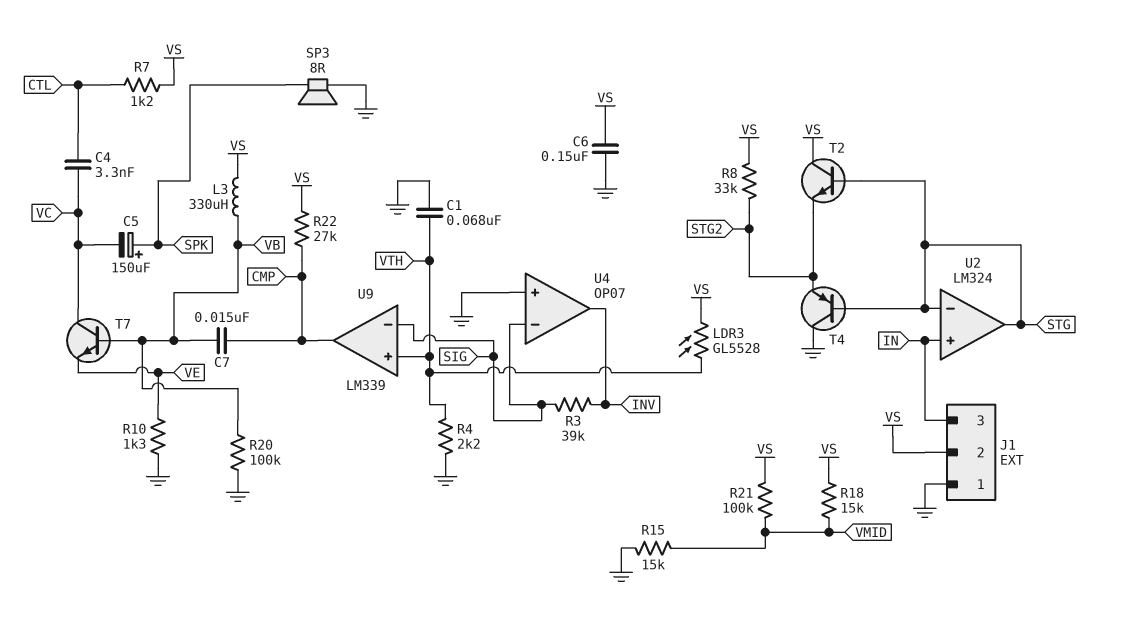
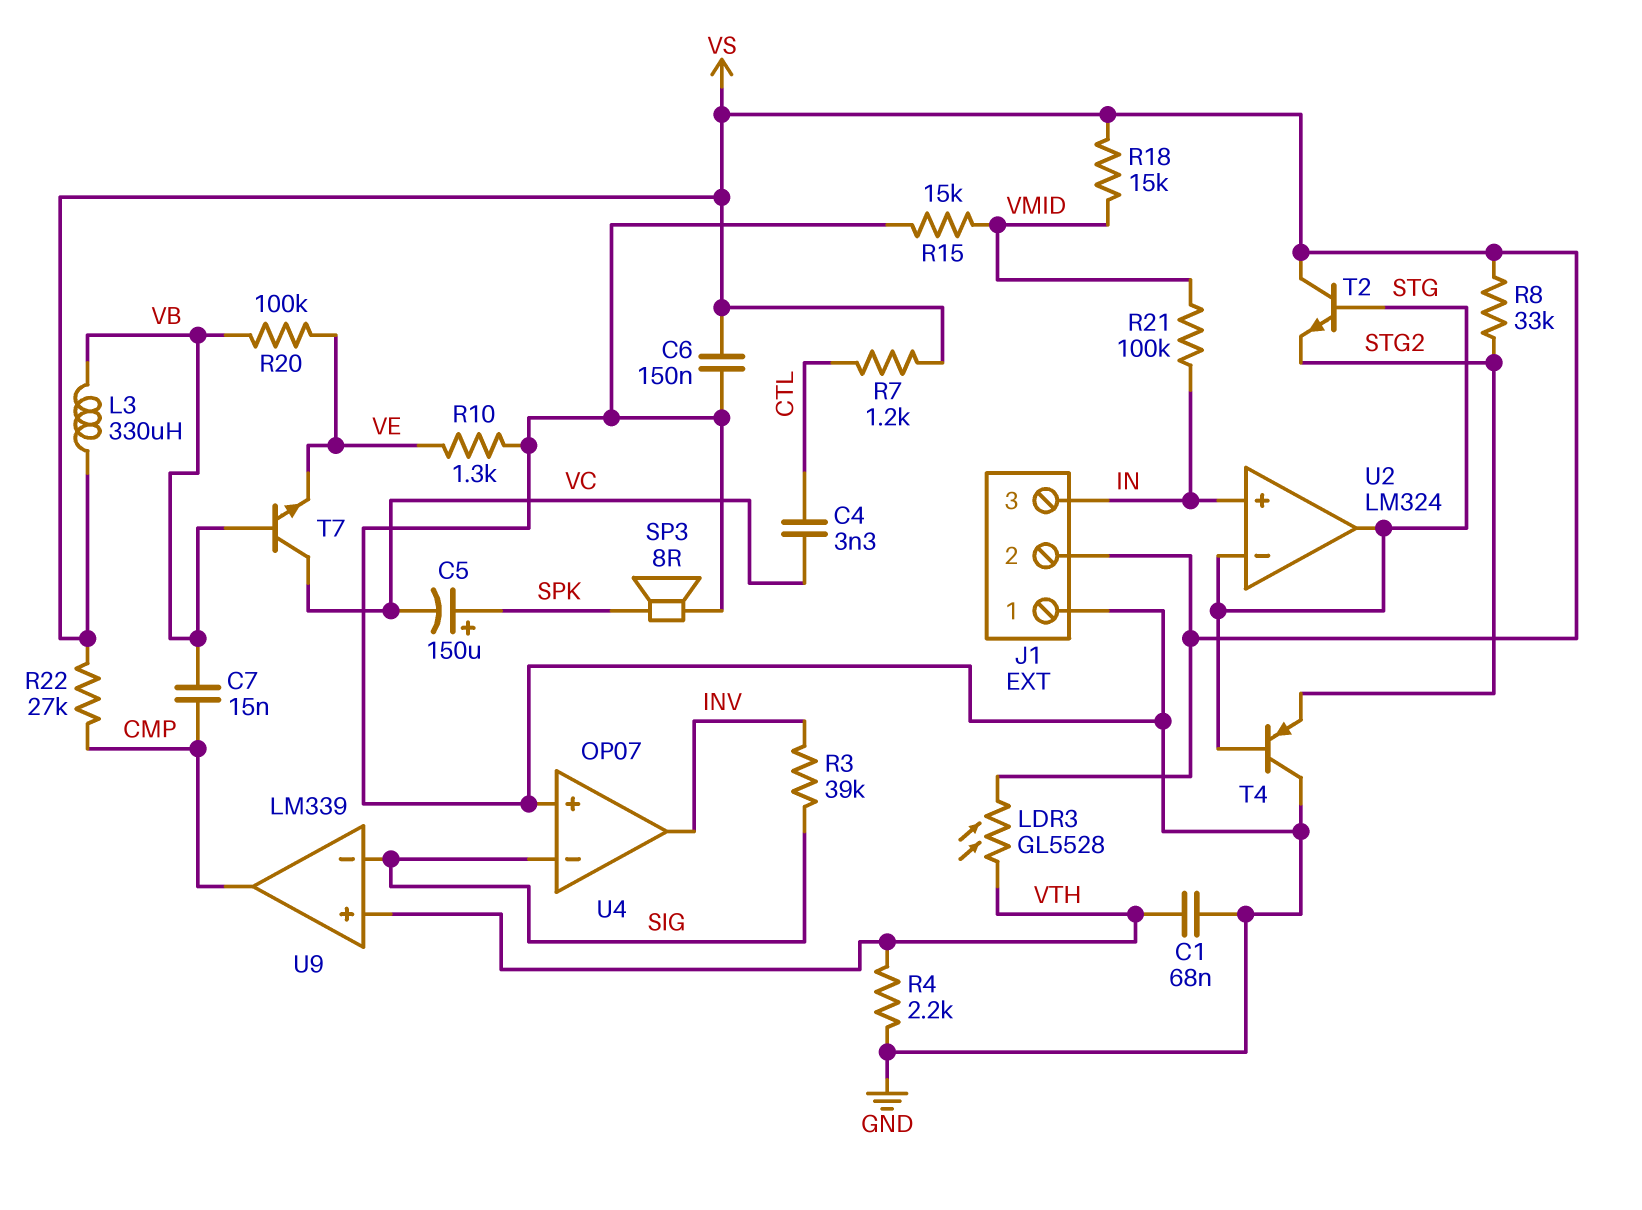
R20: 100k (GND, VB) -> 100k (VB, VE)
R21: 100k (VMID, VS) -> 100k (IN, VMID)

